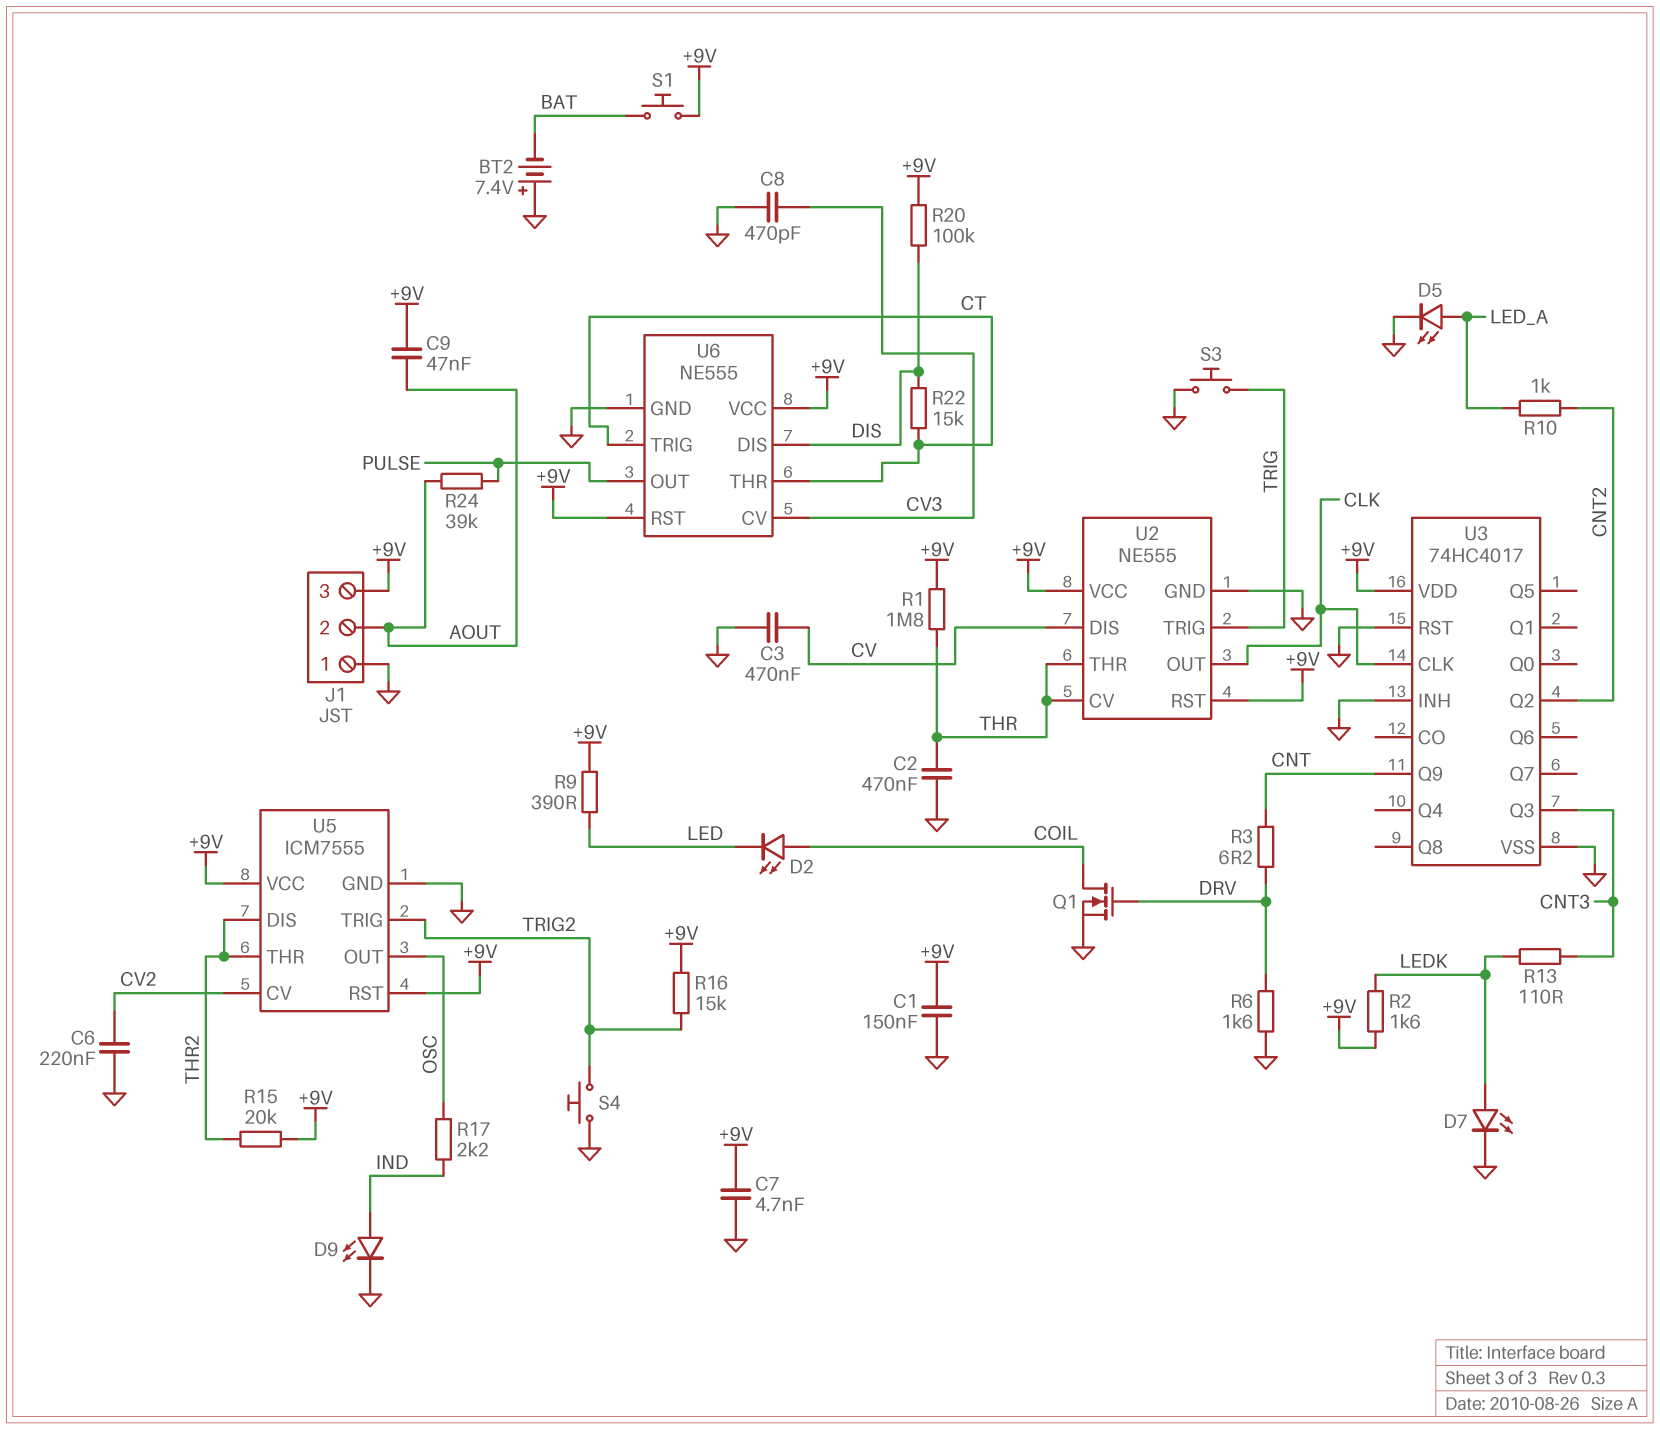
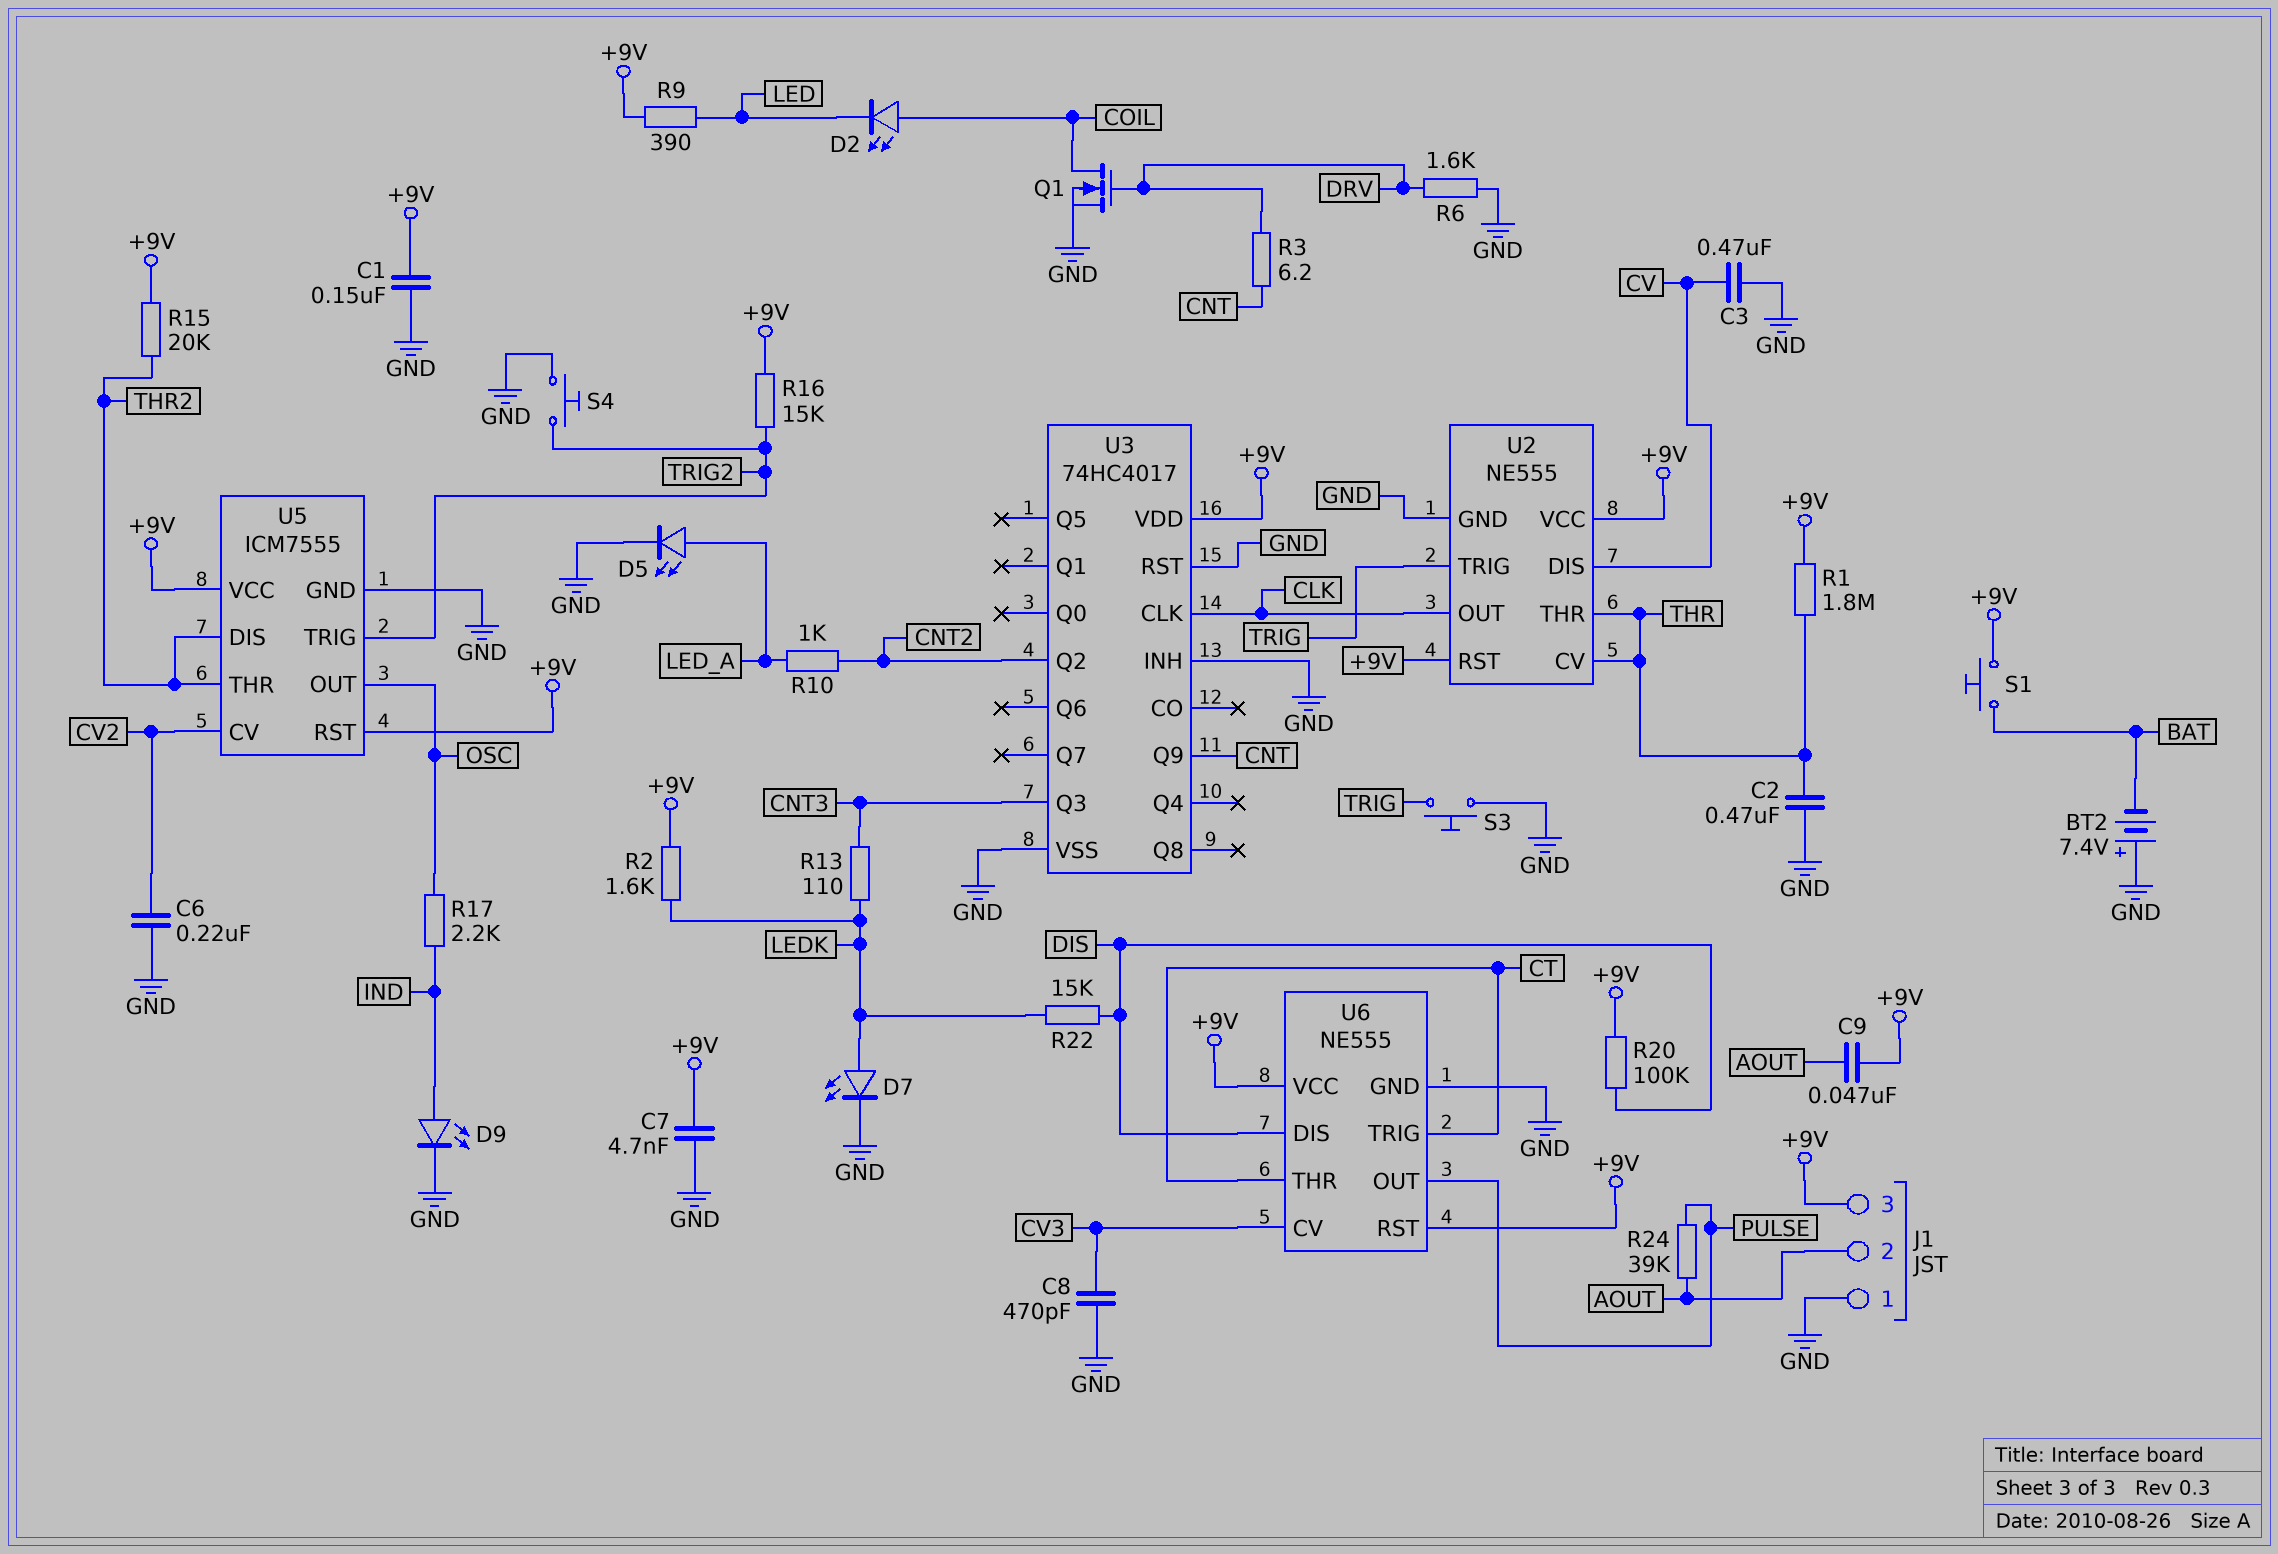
R22: 15k (CT, DIS) -> 15k (DIS, LEDK)

